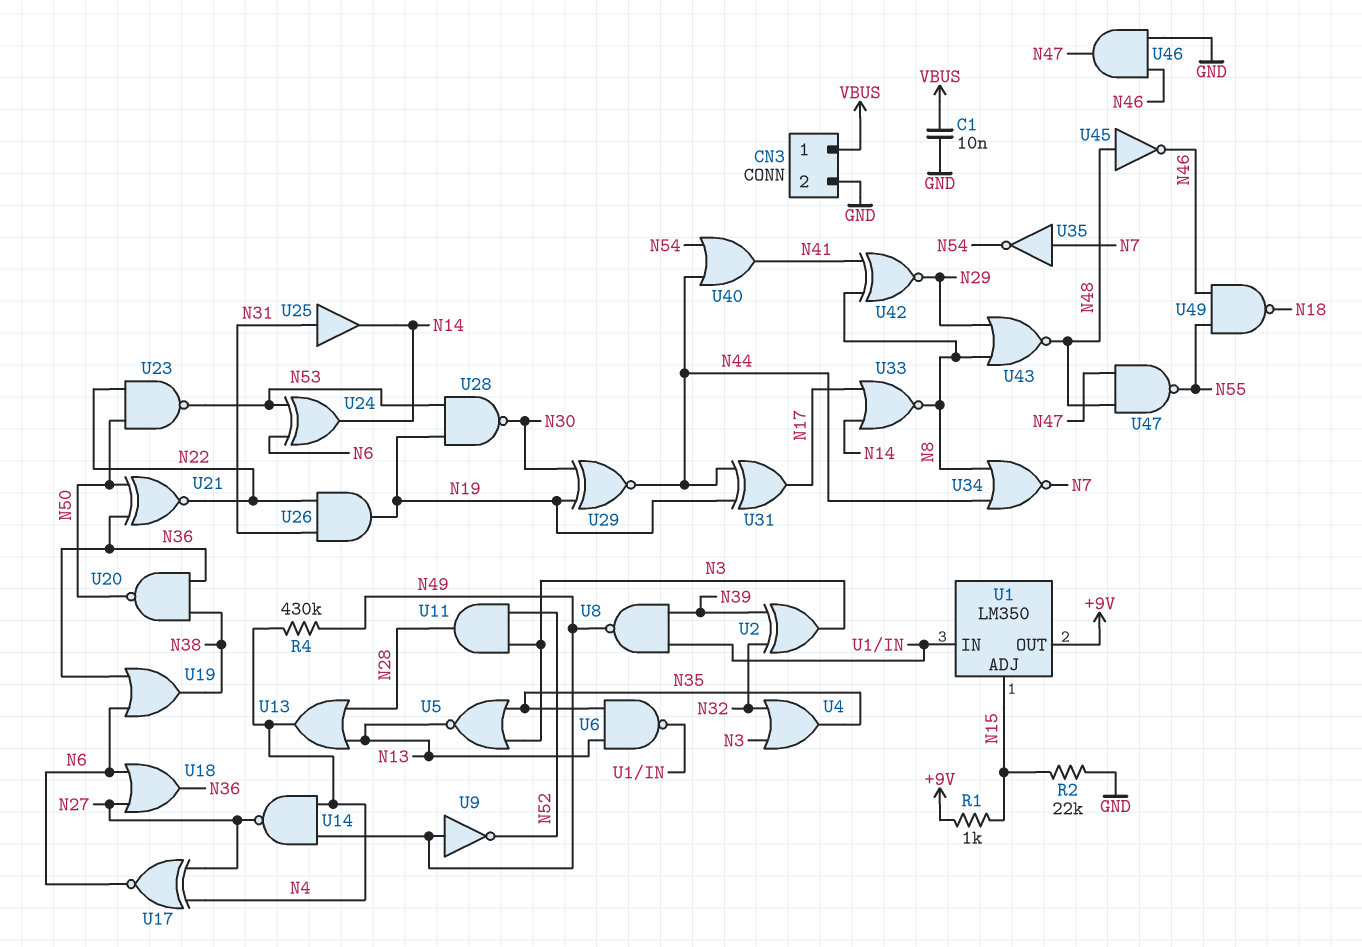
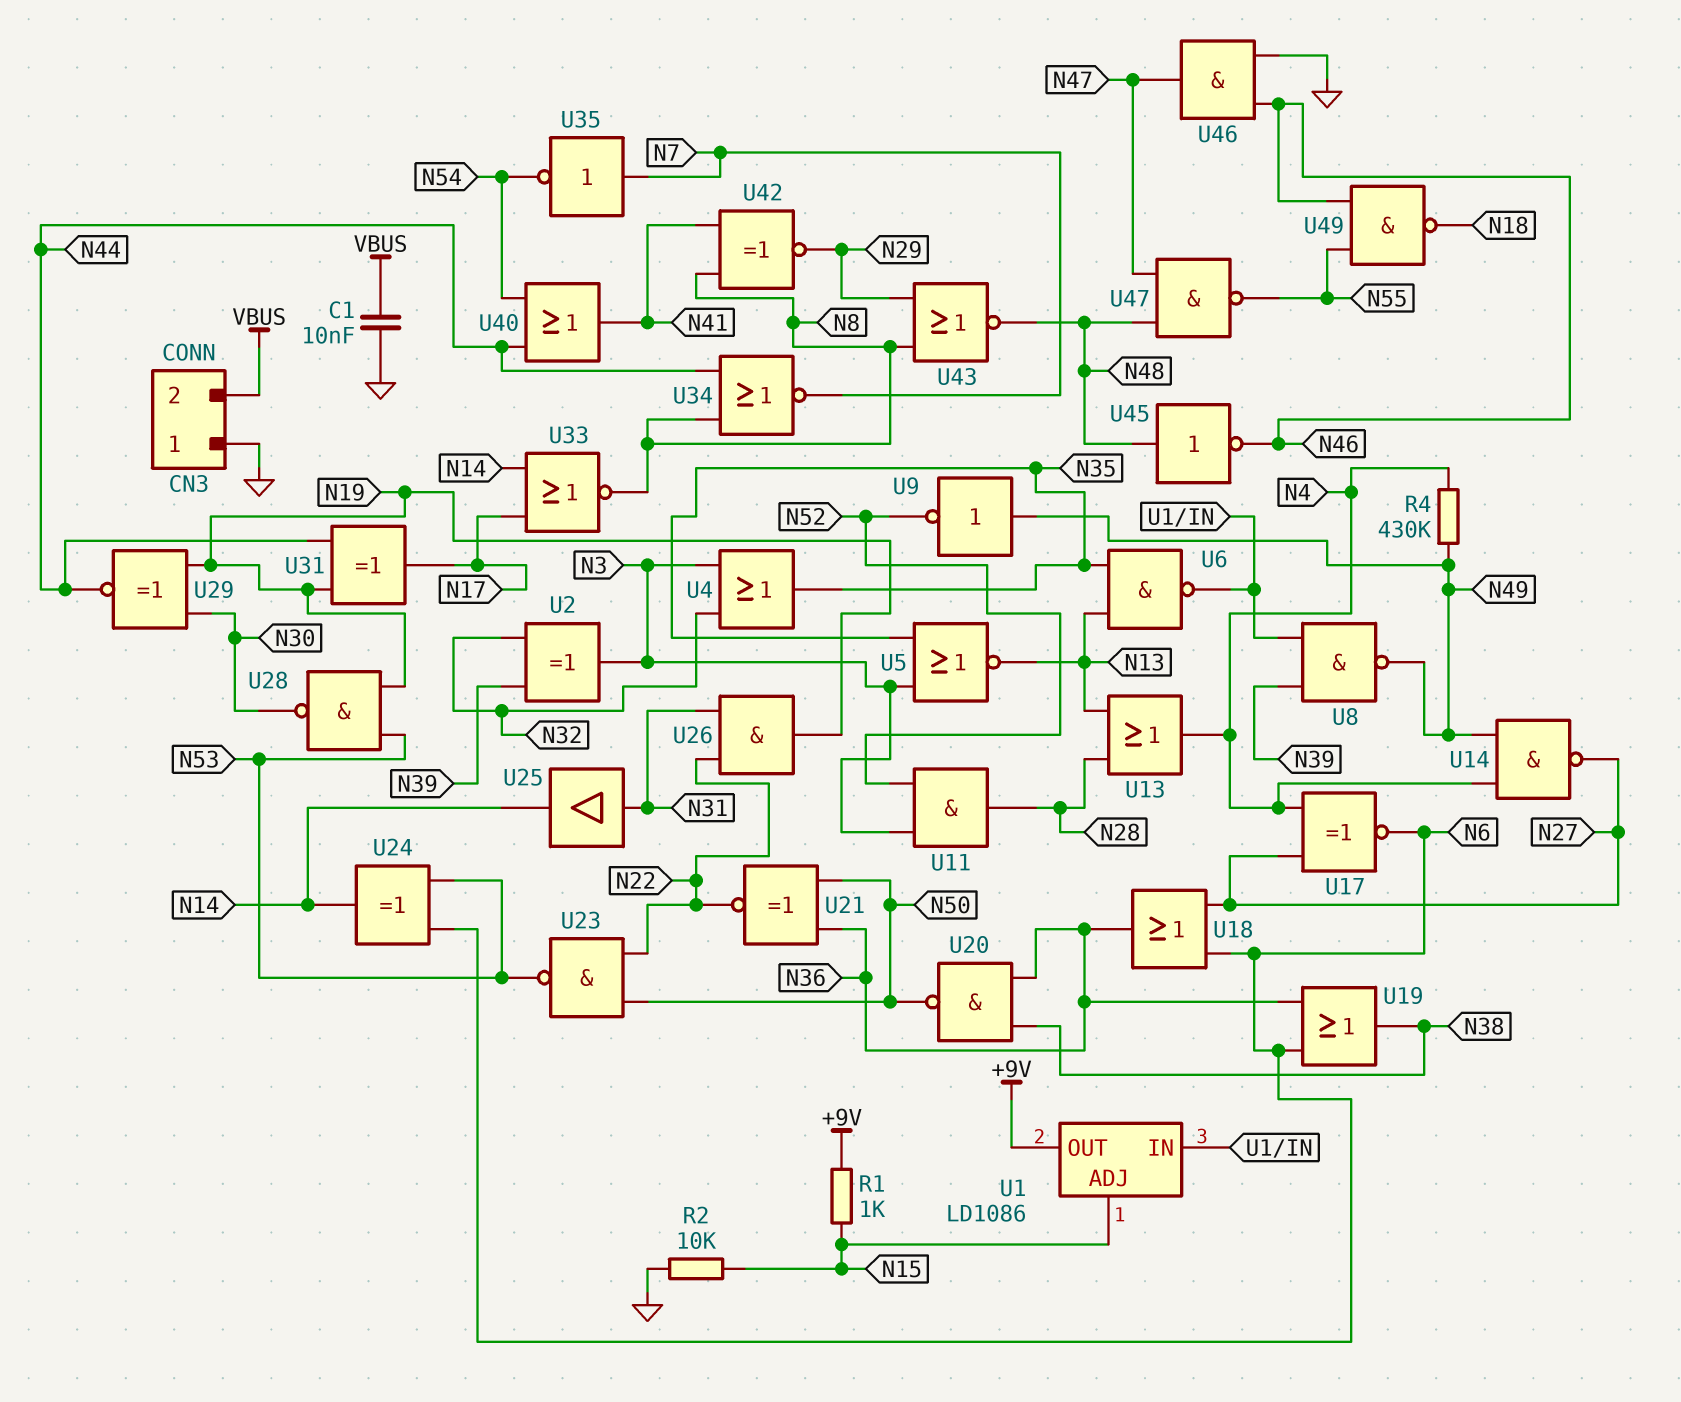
CN3 pin 1: VBUS -> GND
CN3 pin 2: GND -> VBUS
R2: 22k (GND, N15) -> 10k (GND, N15)
U1: LM350 -> LD1086

